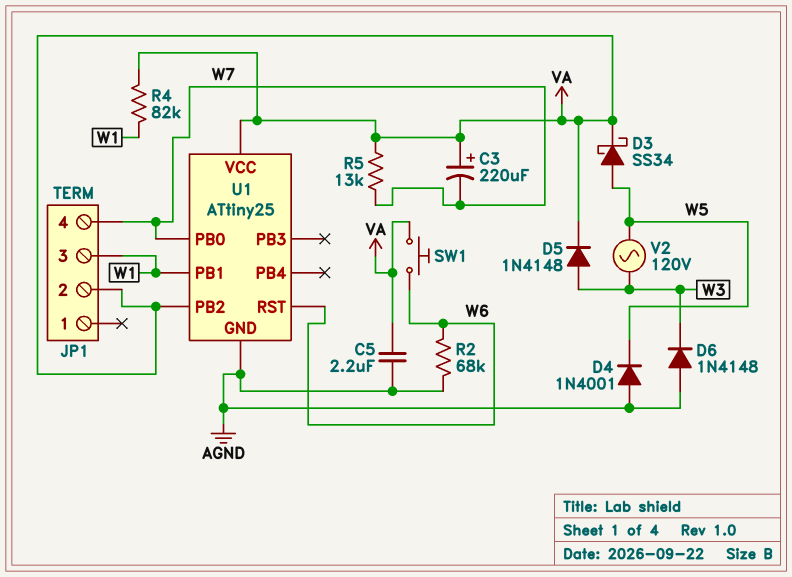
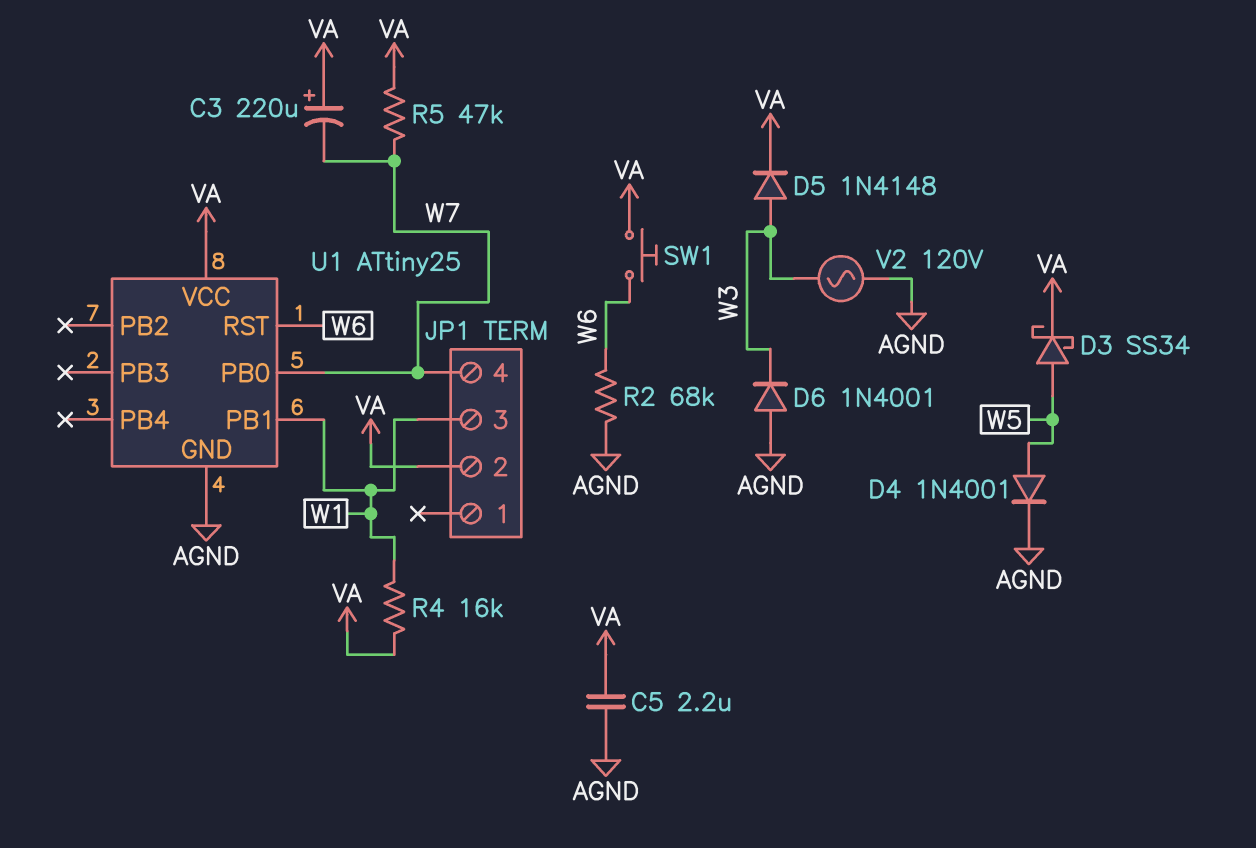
D4: diode 1N4001 (A AGND, K W5) -> diode 1N4001 (A W5, K AGND)
D6: diode 1N4148 (A AGND, K W3) -> diode 1N4001 (A AGND, K W3)
R4: 82k (VA, W1) -> 16k (VA, W1)
R5: 13k (VA, W7) -> 47k (VA, W7)
U1 pin PB2: VA -> none
V2: AC 120V (W3, W5) -> AC 120V (AGND, W3)

